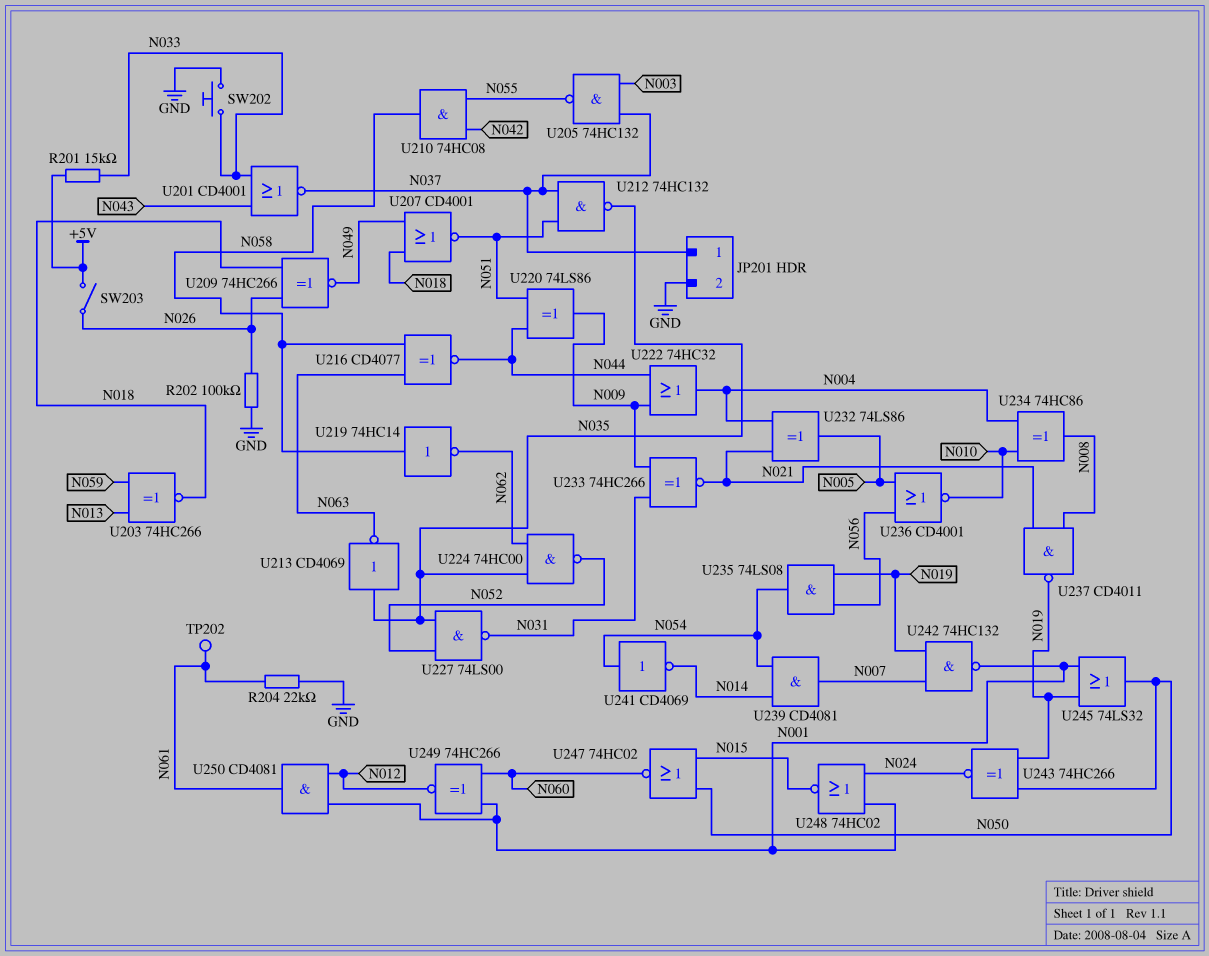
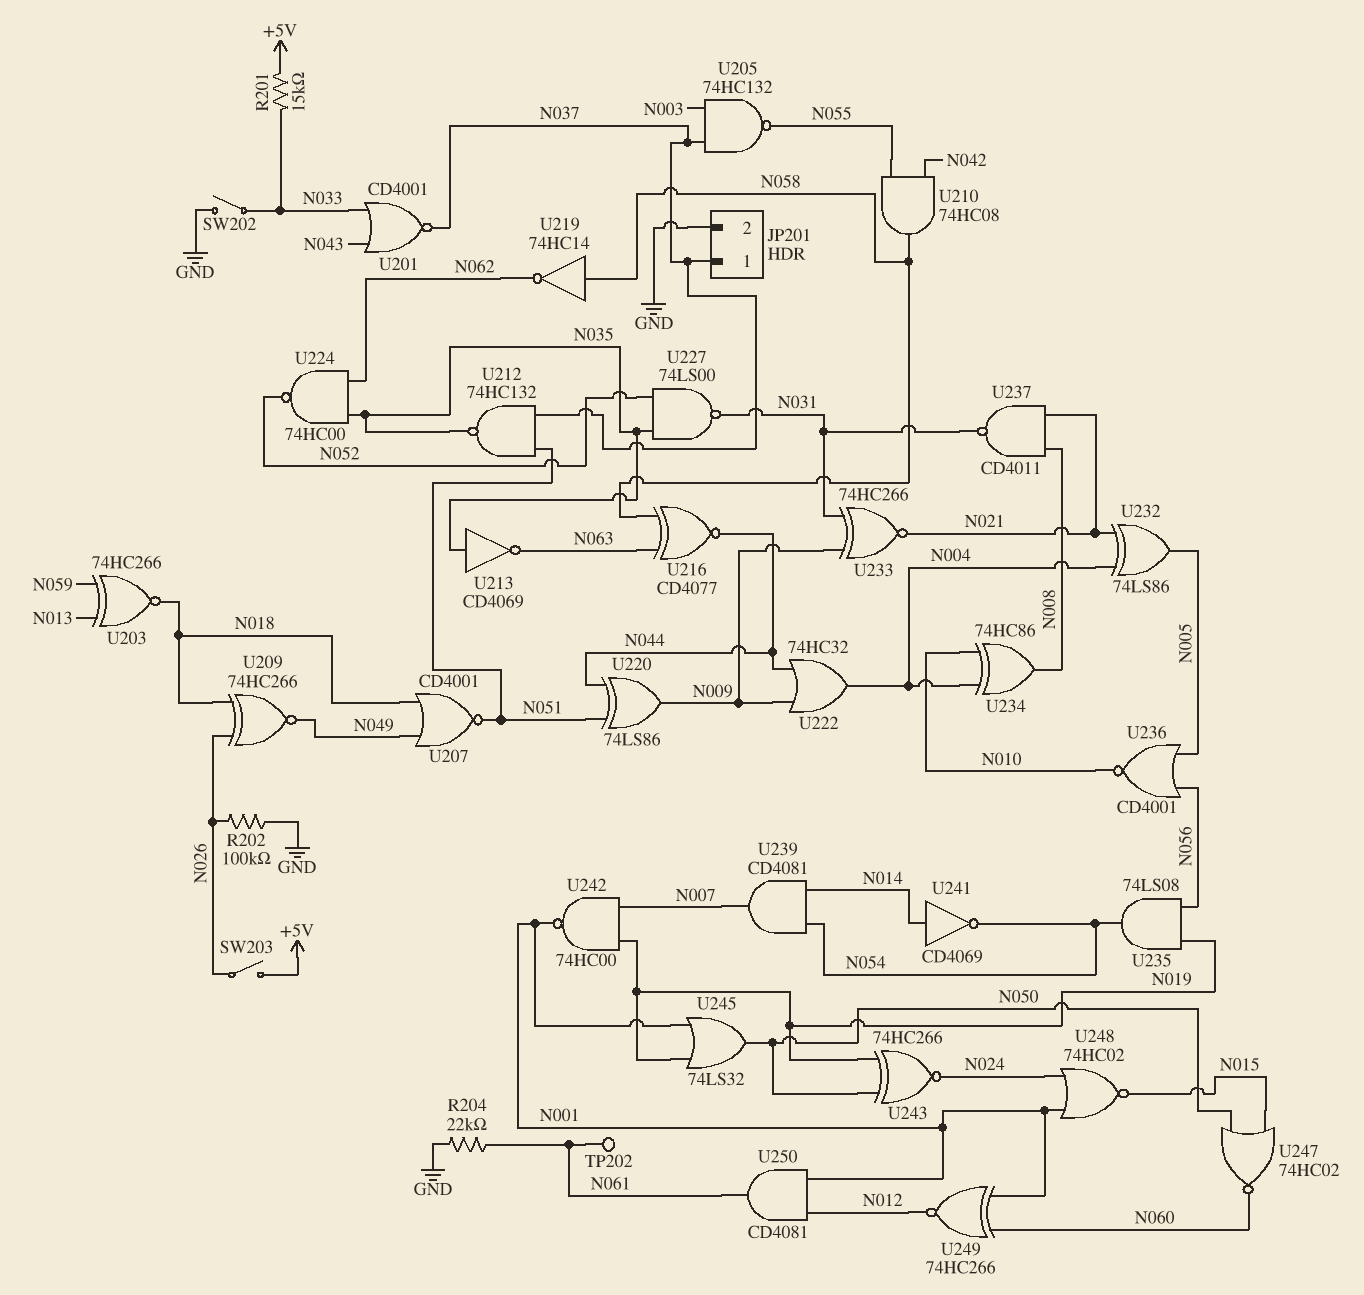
SW202: button (GND, N033) -> switch (GND, N033)
U237: NAND CD4011 (in N008, in N021, out N019) -> NAND CD4011 (in N008, in N021, out N031)
U241: NOT CD4069 (in N054, out N014) -> NOT CD4069 (in N014, out N054)
U242: NAND 74HC132 (in N007, in N019, out N001) -> NAND 74HC00 (in N007, in N019, out N001)

